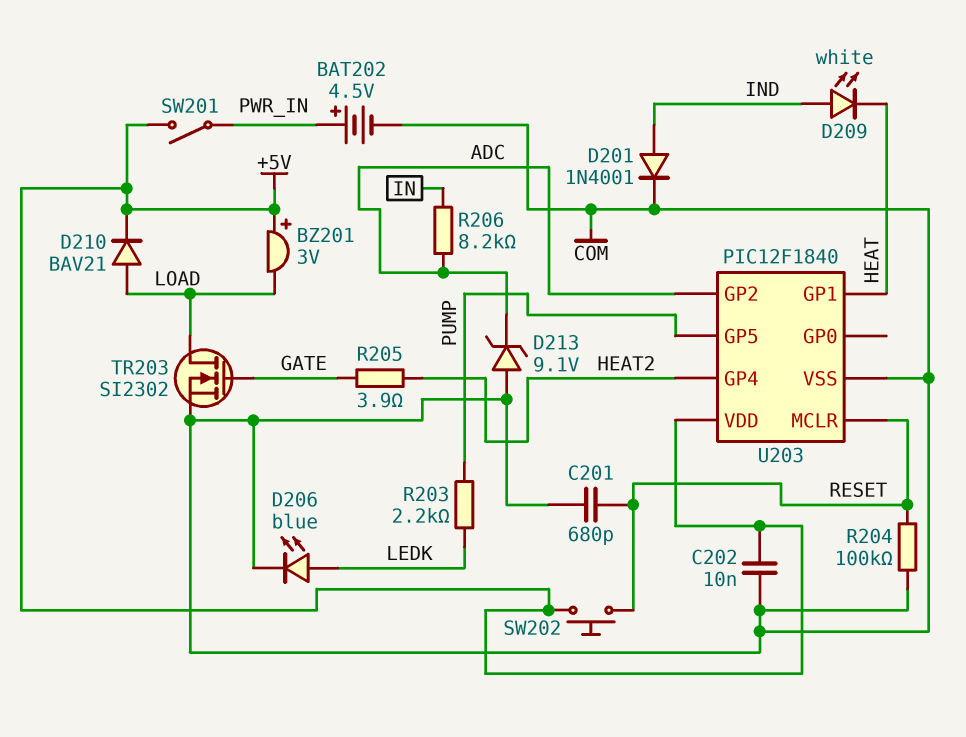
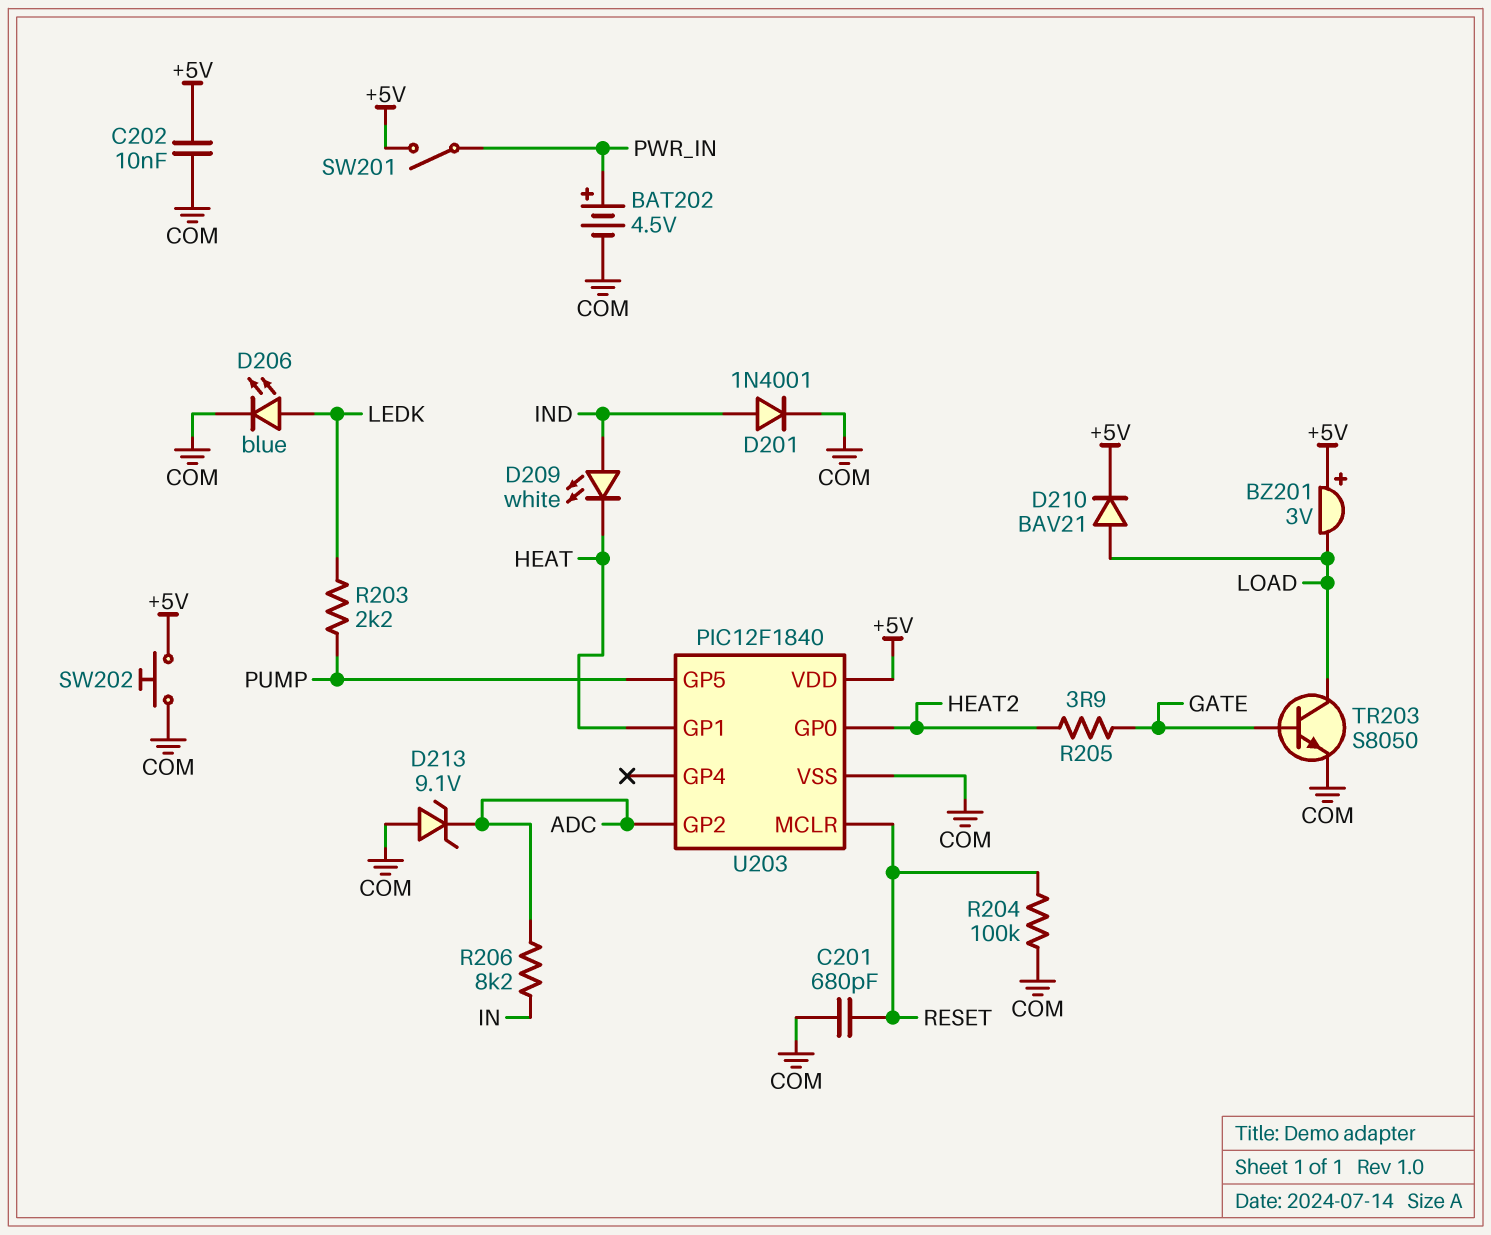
SW202: button (+5V, RESET) -> button (+5V, COM)
TR203: NMOS SI2302 (G GATE, D LOAD, S COM) -> NPN S8050 (B GATE, C LOAD, E COM)
U203 pin GP0: none -> HEAT2
U203 pin GP4: HEAT2 -> none

